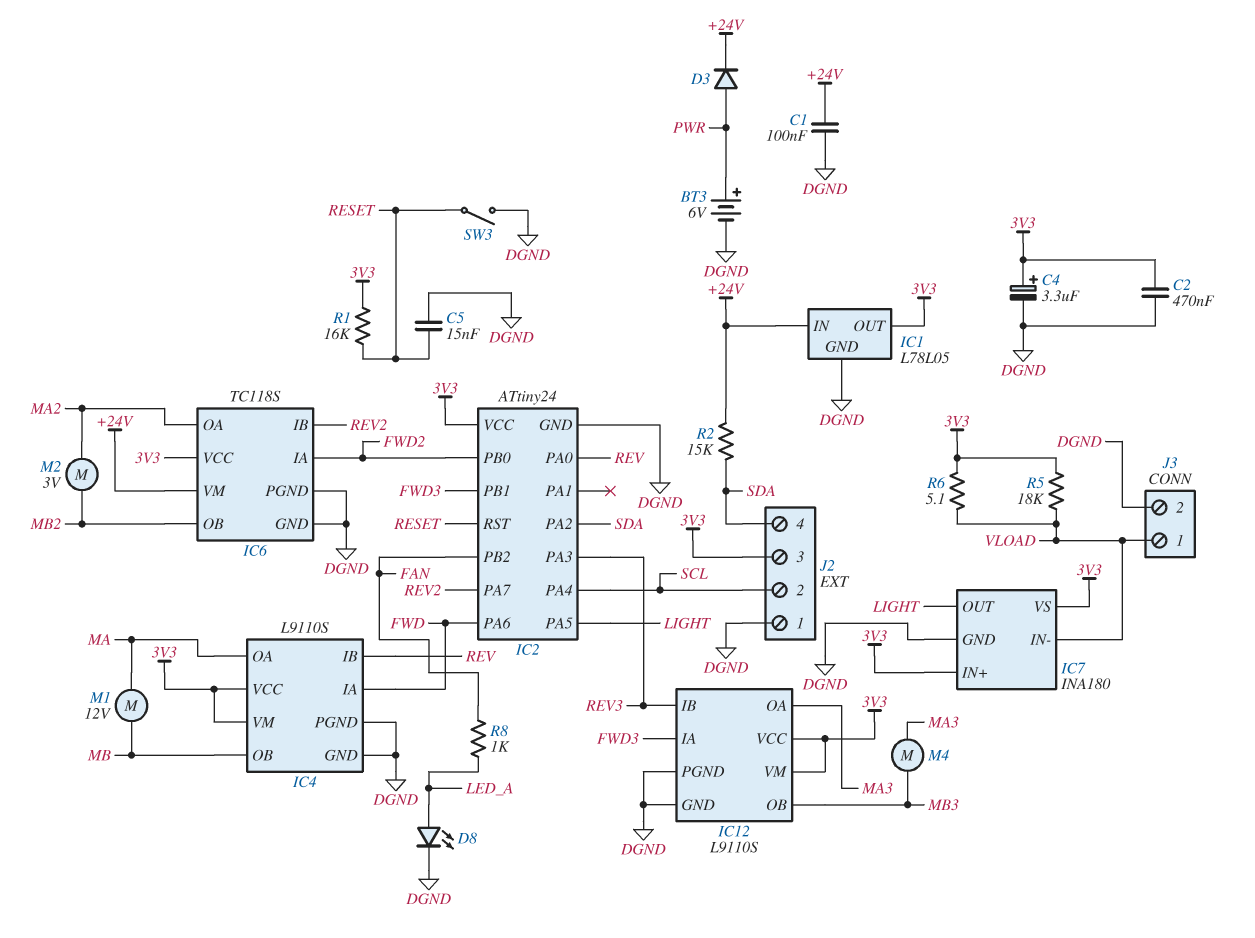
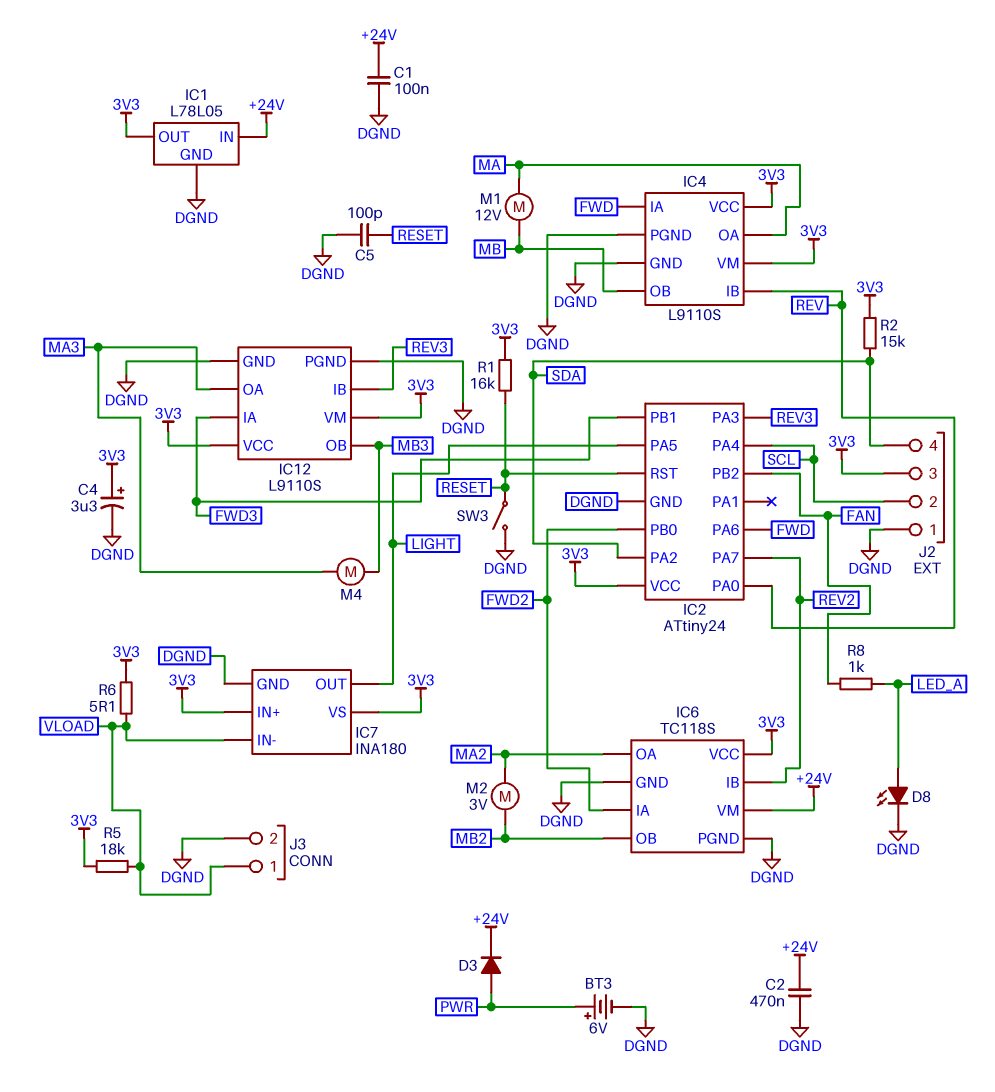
C2: 470nF (3V3, DGND) -> 470nF (+24V, DGND)
C5: 15nF (DGND, RESET) -> 100pF (DGND, RESET)
R2: 15k (+24V, SDA) -> 15k (3V3, SDA)

